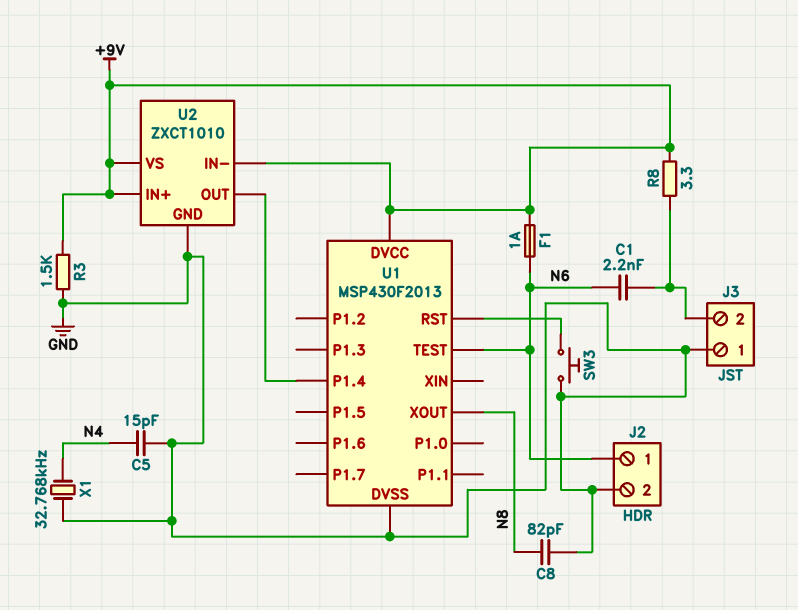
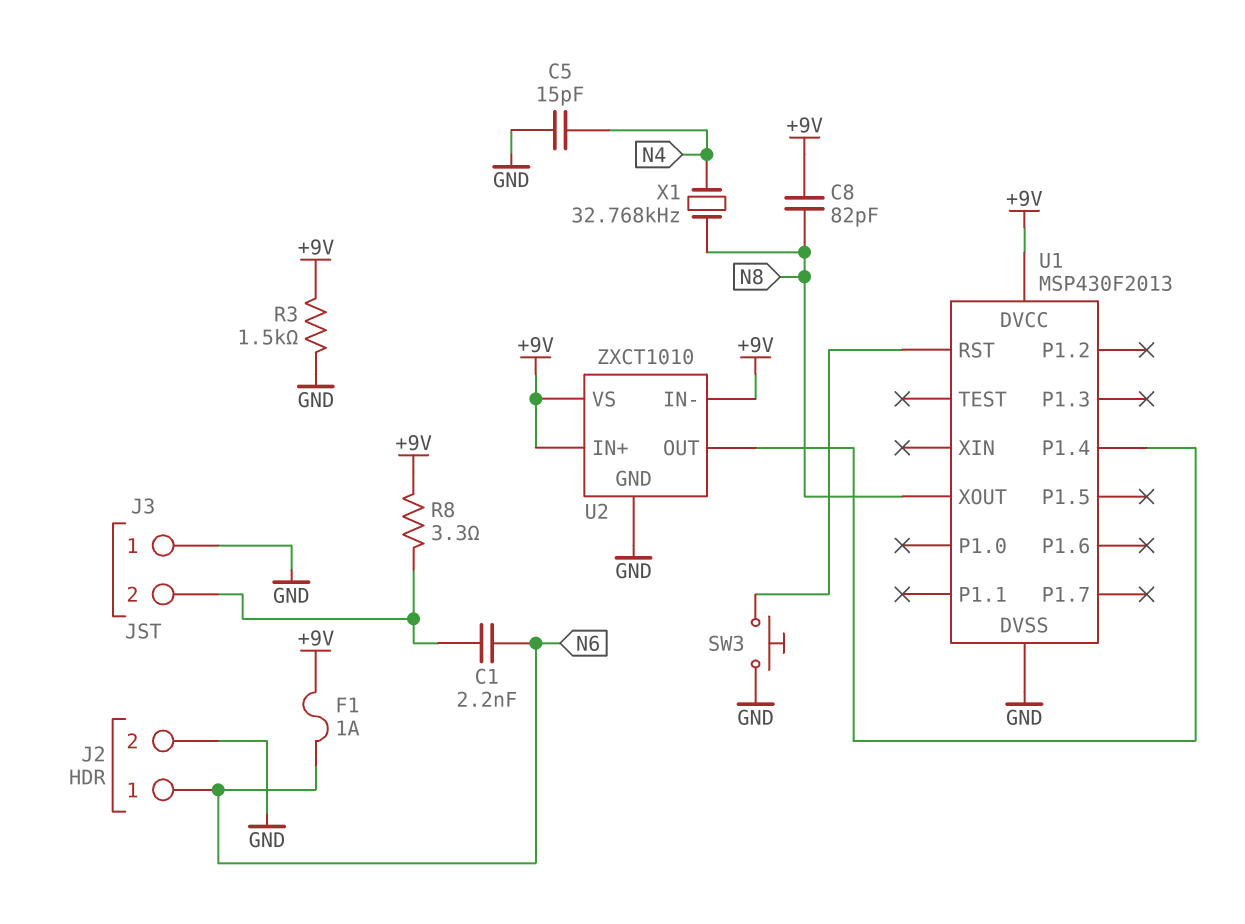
C8: 82pF (GND, N8) -> 82pF (+9V, N8)
U1 pin TEST: N6 -> none
X1: 32.768kHz (GND, N4) -> 32.768kHz (N4, N8)

